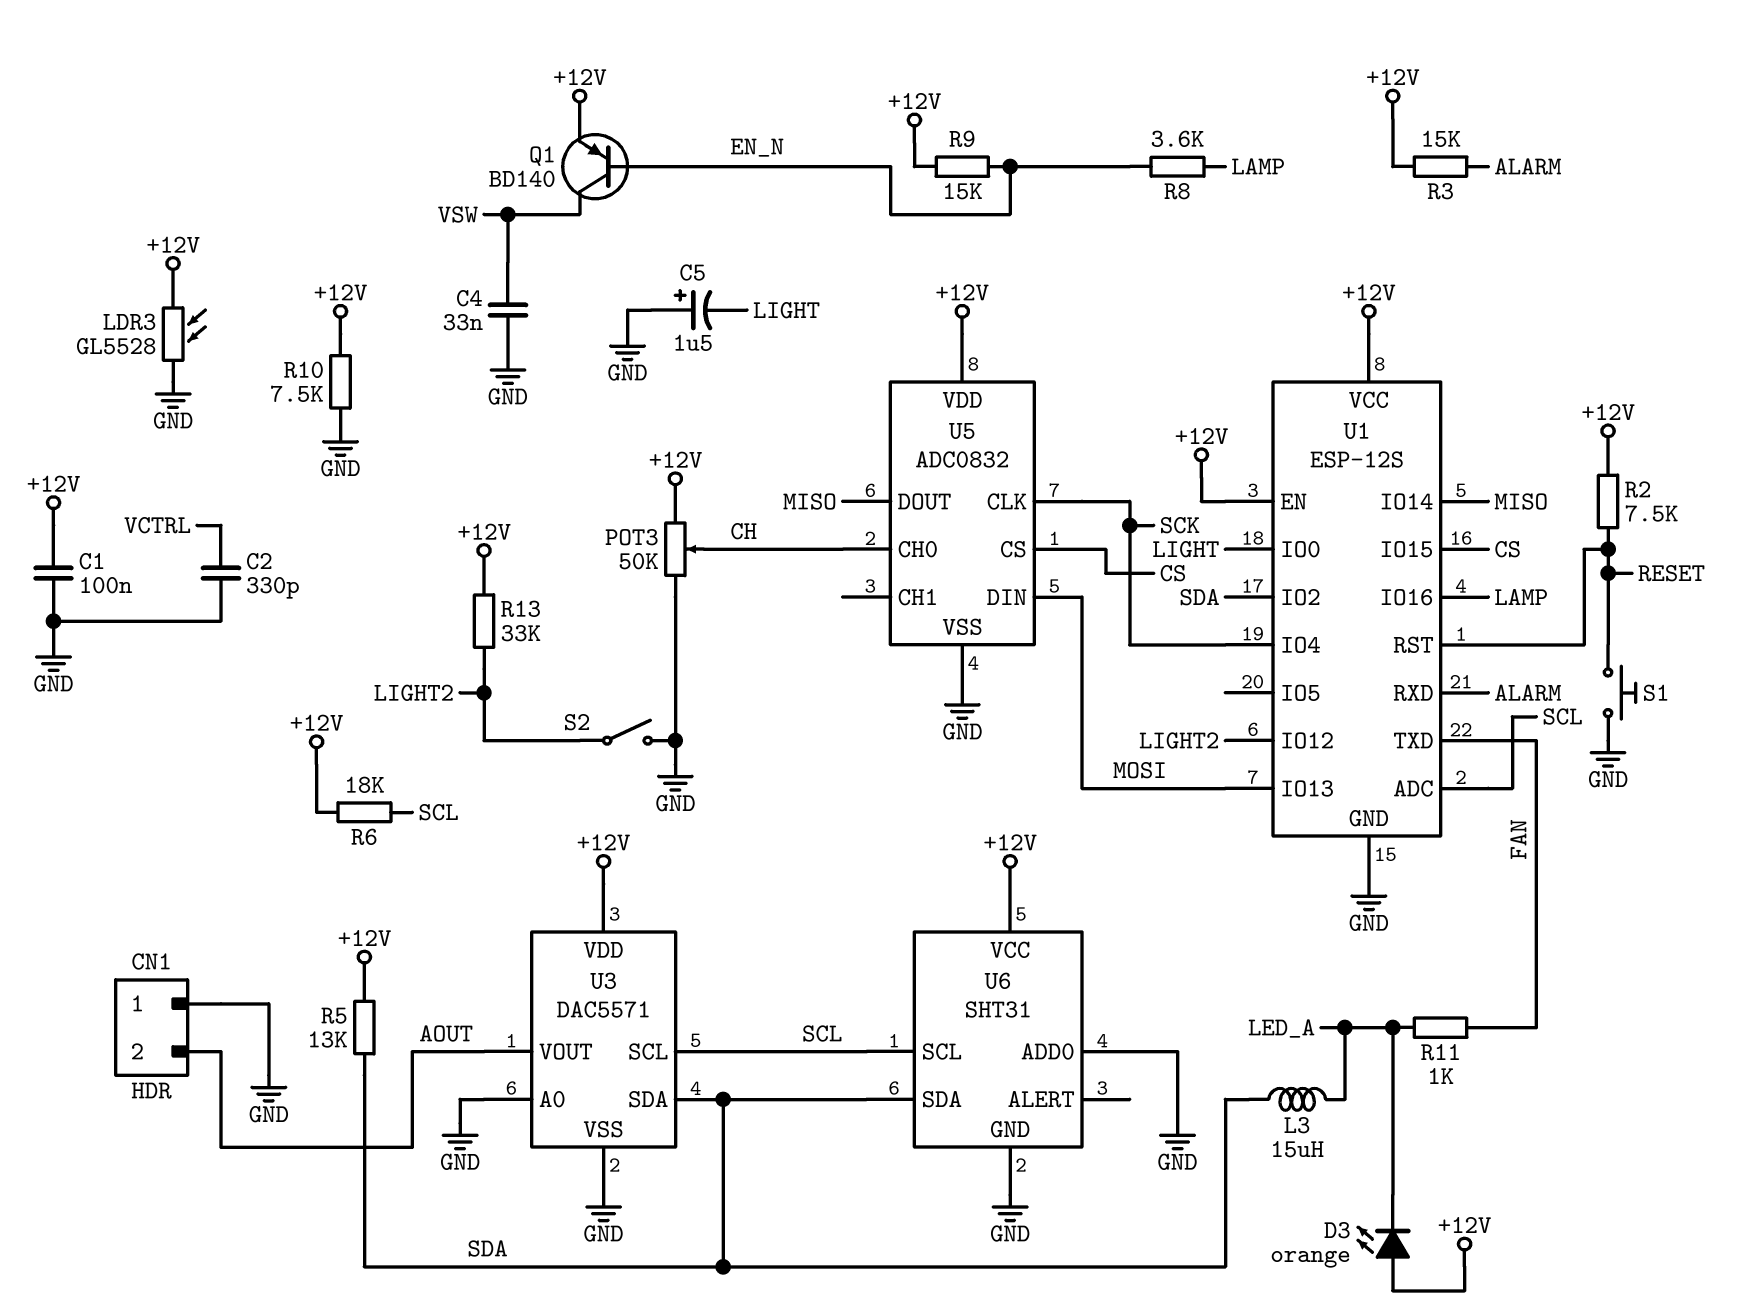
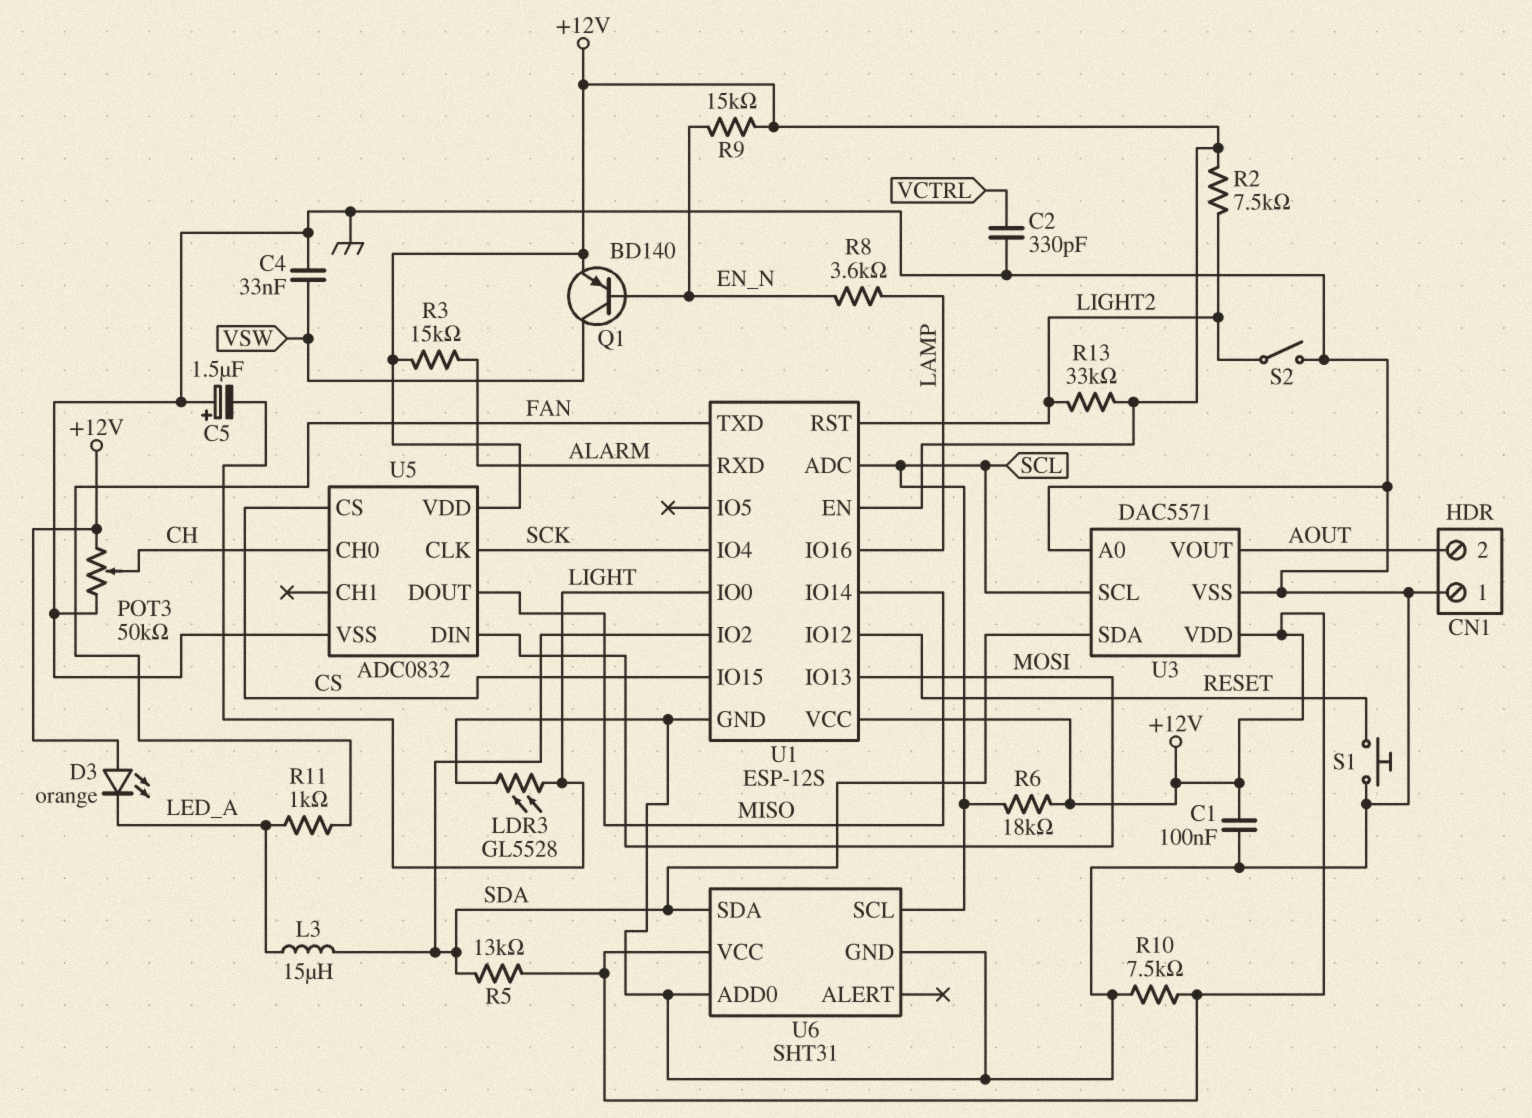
LDR3: GL5528 (+12V, GND) -> GL5528 (GND, LIGHT)
R2: 7.5k (+12V, RESET) -> 7.5k (+12V, LIGHT2)
U1 pin IO12: LIGHT2 -> RESET
U1 pin RST: RESET -> LIGHT2

